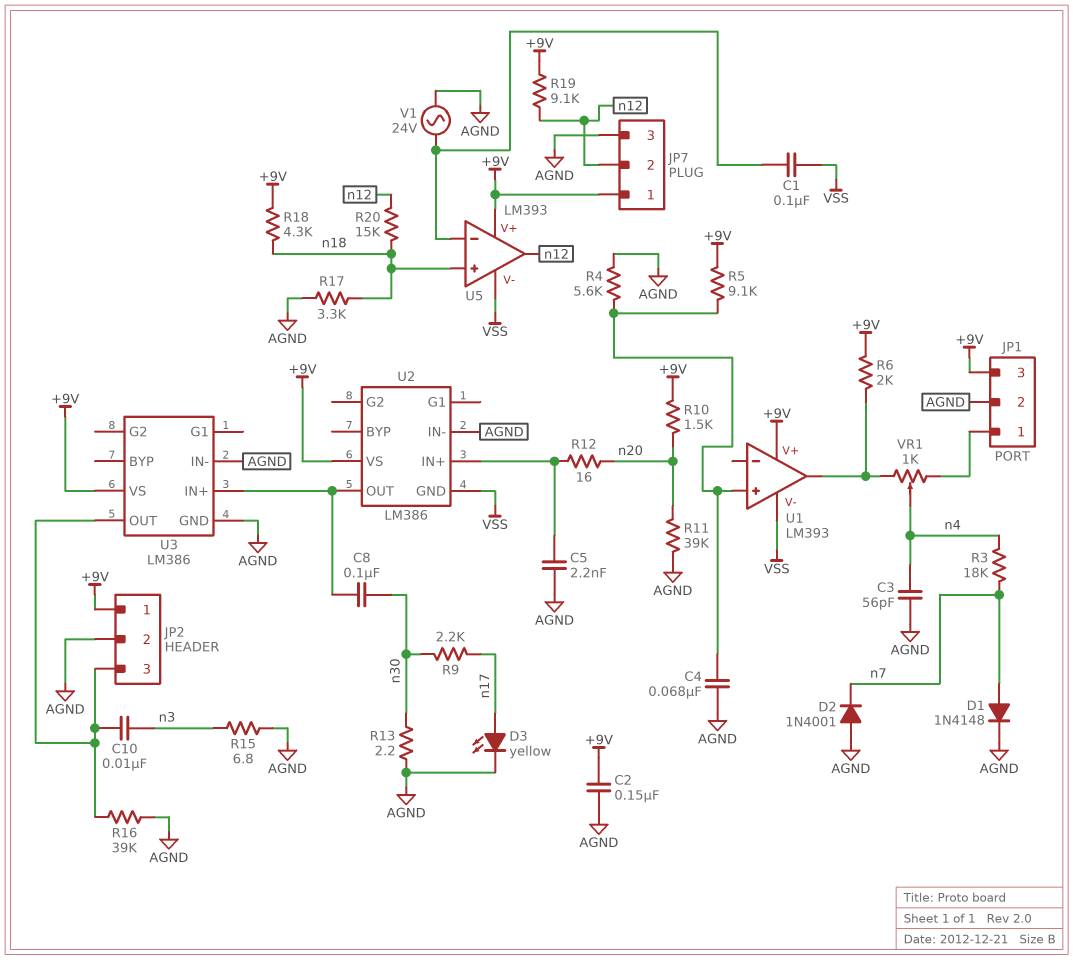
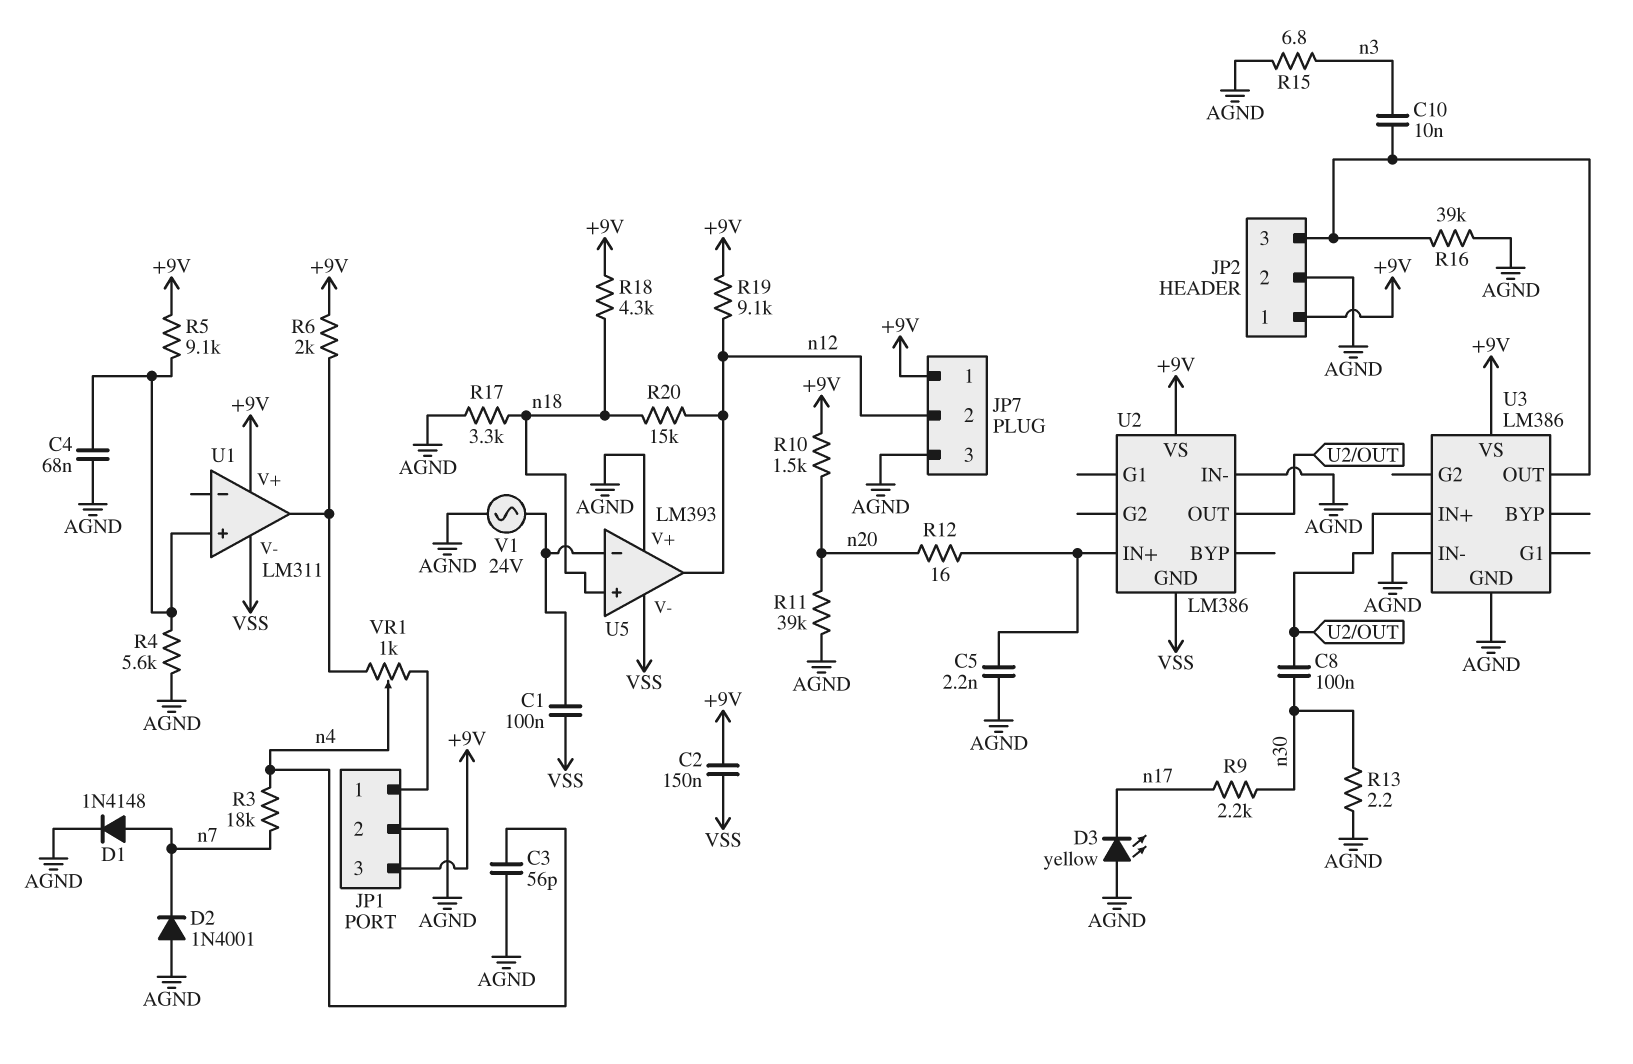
C2: 150nF (+9V, AGND) -> 150nF (+9V, VSS)
D3: LED yellow (A n17, K AGND) -> LED yellow (A AGND, K n17)
U1: LM393 -> LM311
U5 pin V+: +9V -> AGND

